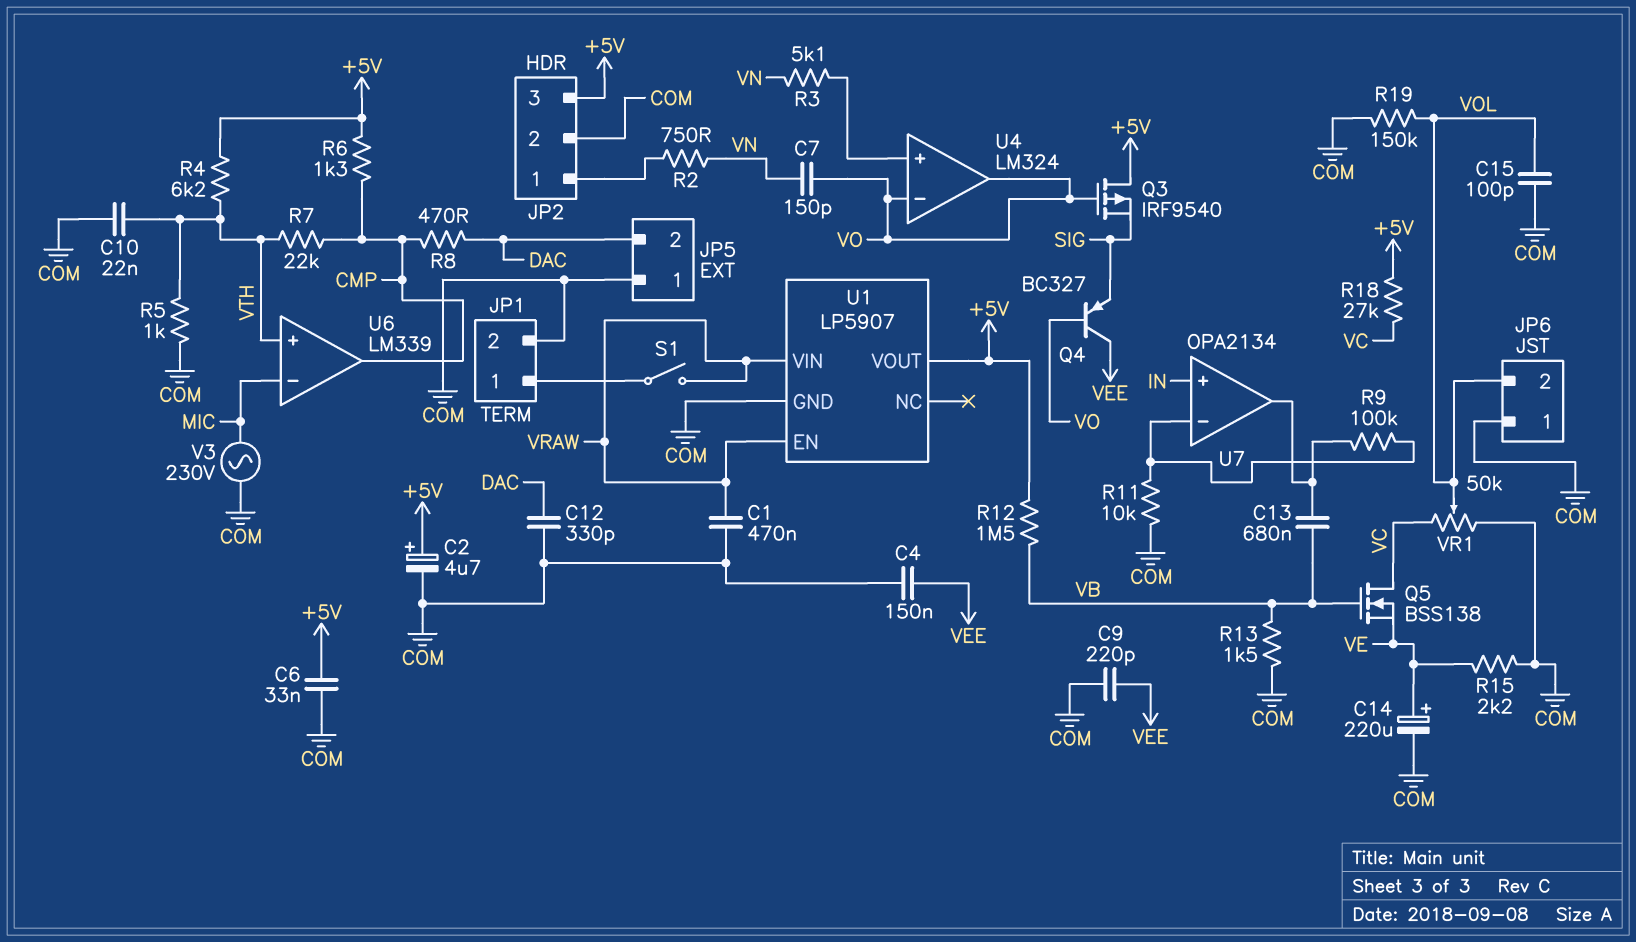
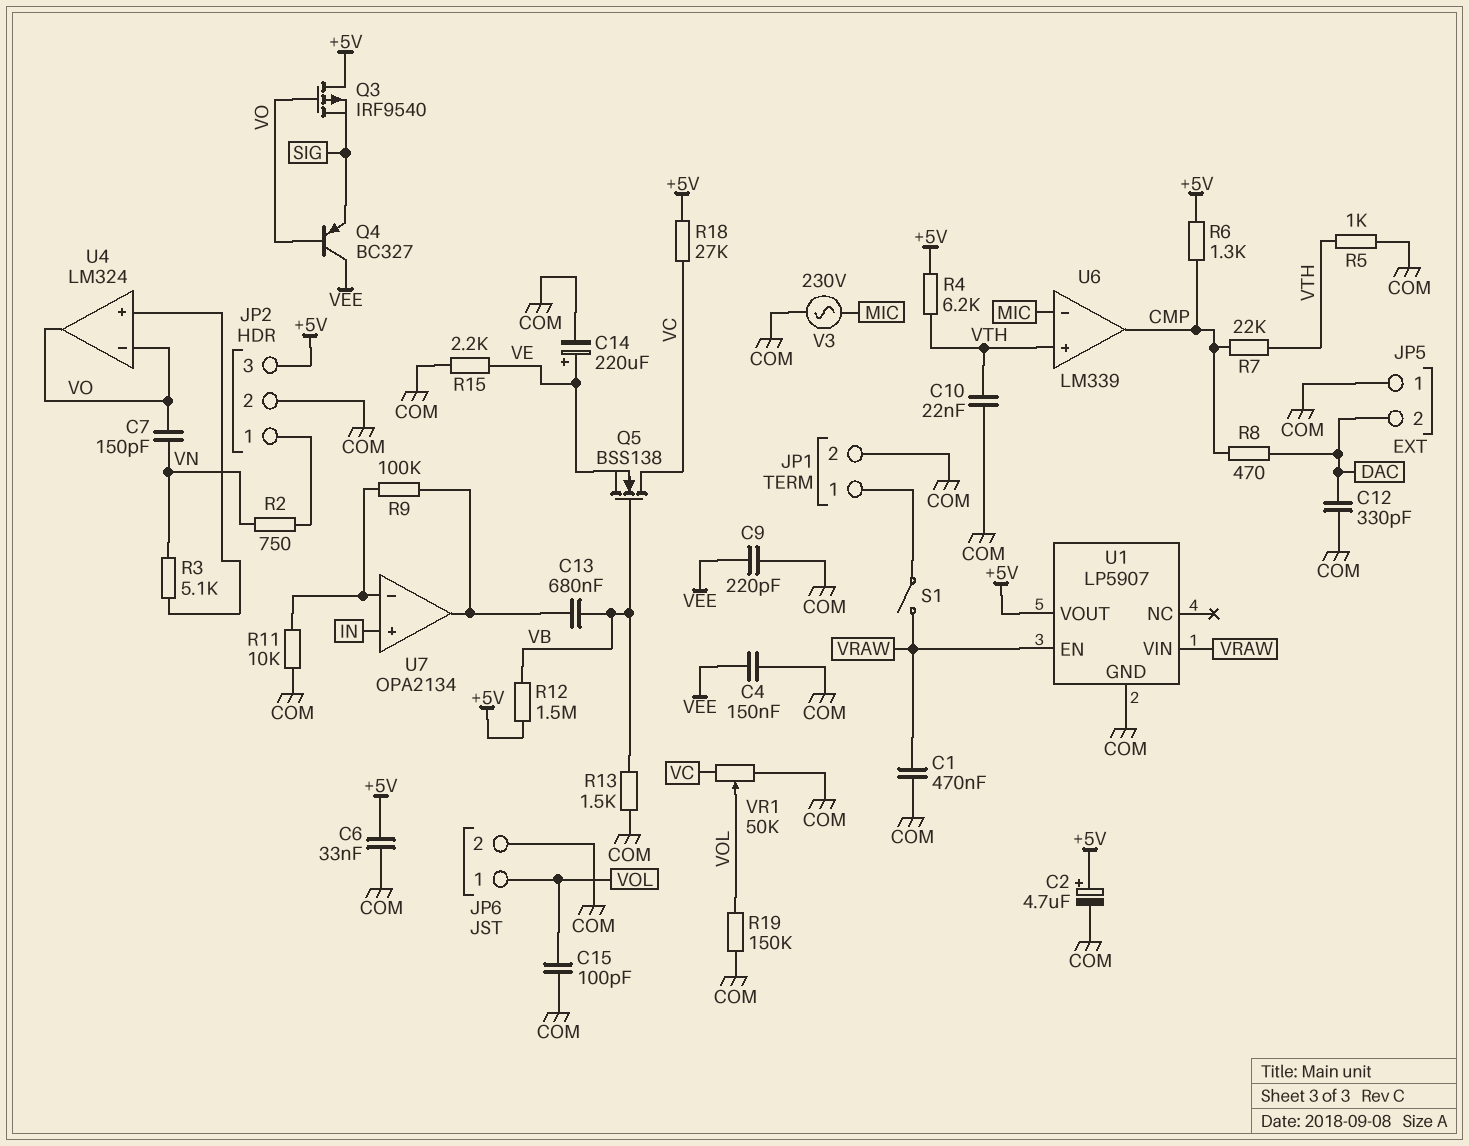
JP6 pin 1: COM -> VOL
JP6 pin 2: VOL -> COM

